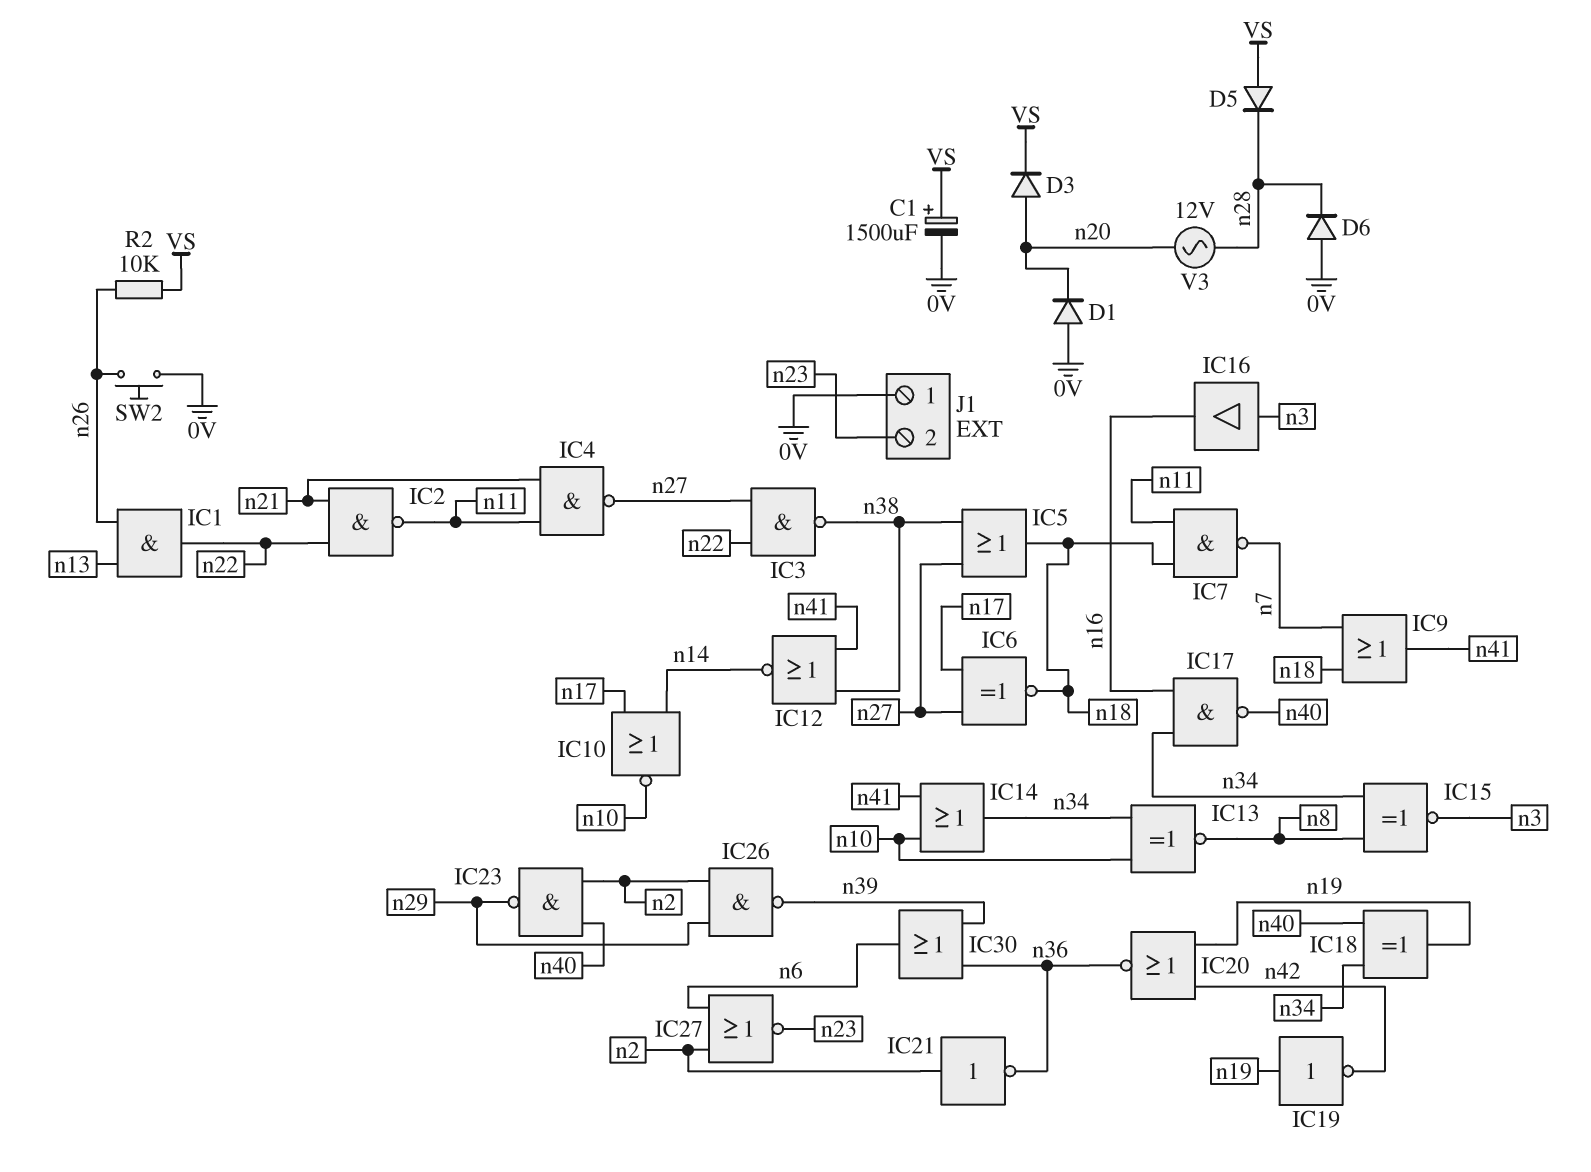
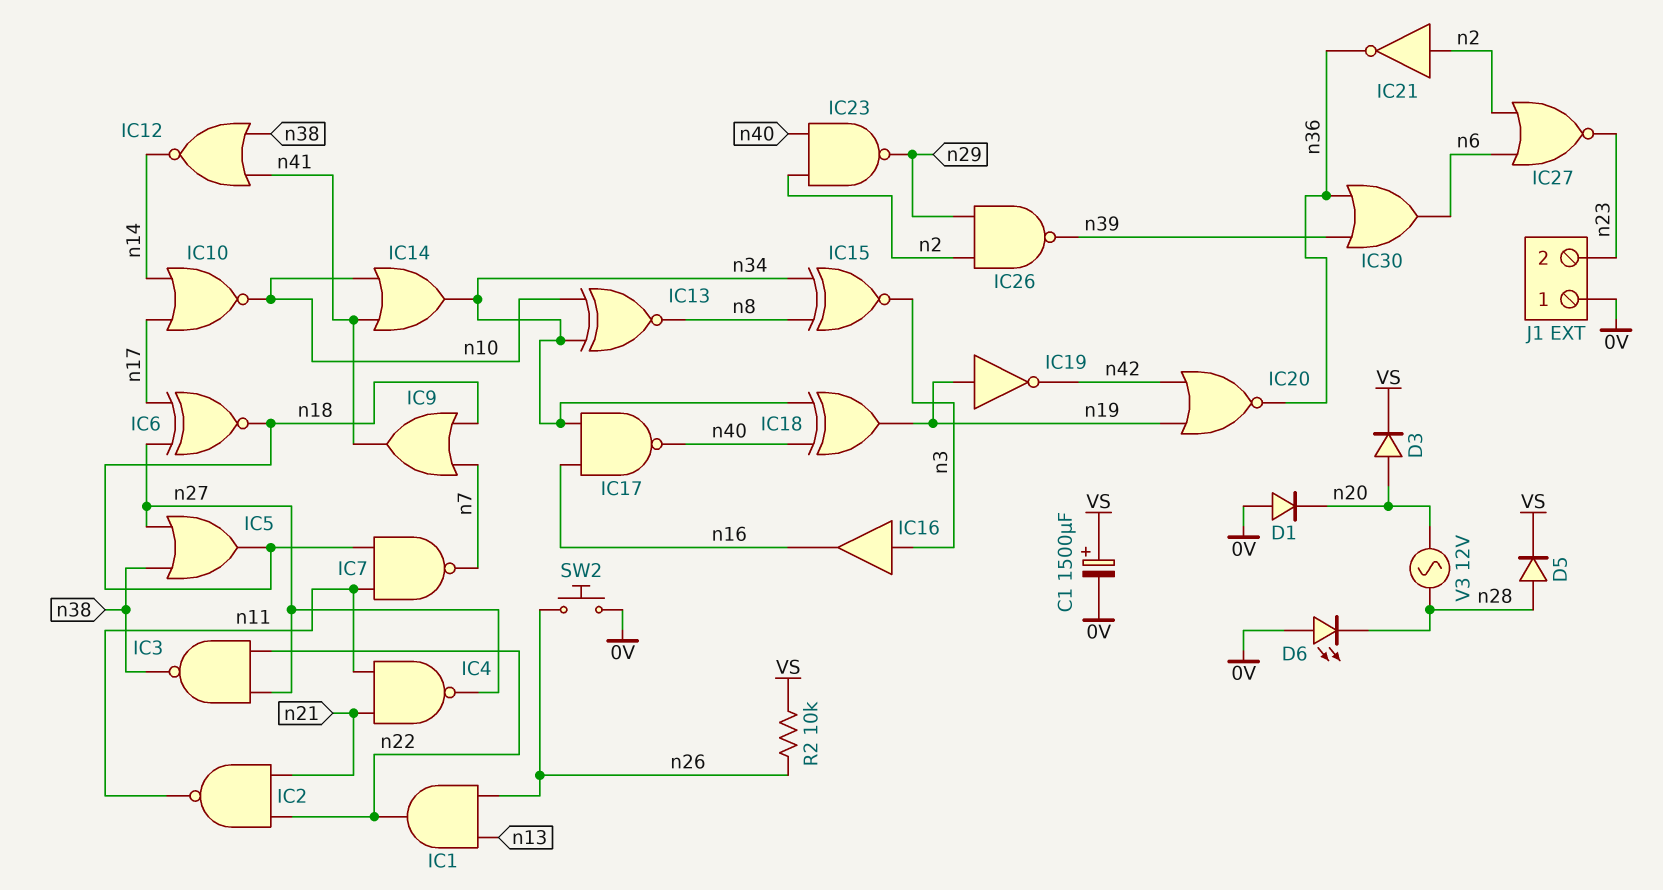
D5: diode (A VS, K n28) -> diode (A n28, K VS)
D6: diode (A 0V, K n28) -> LED (A 0V, K n28)

